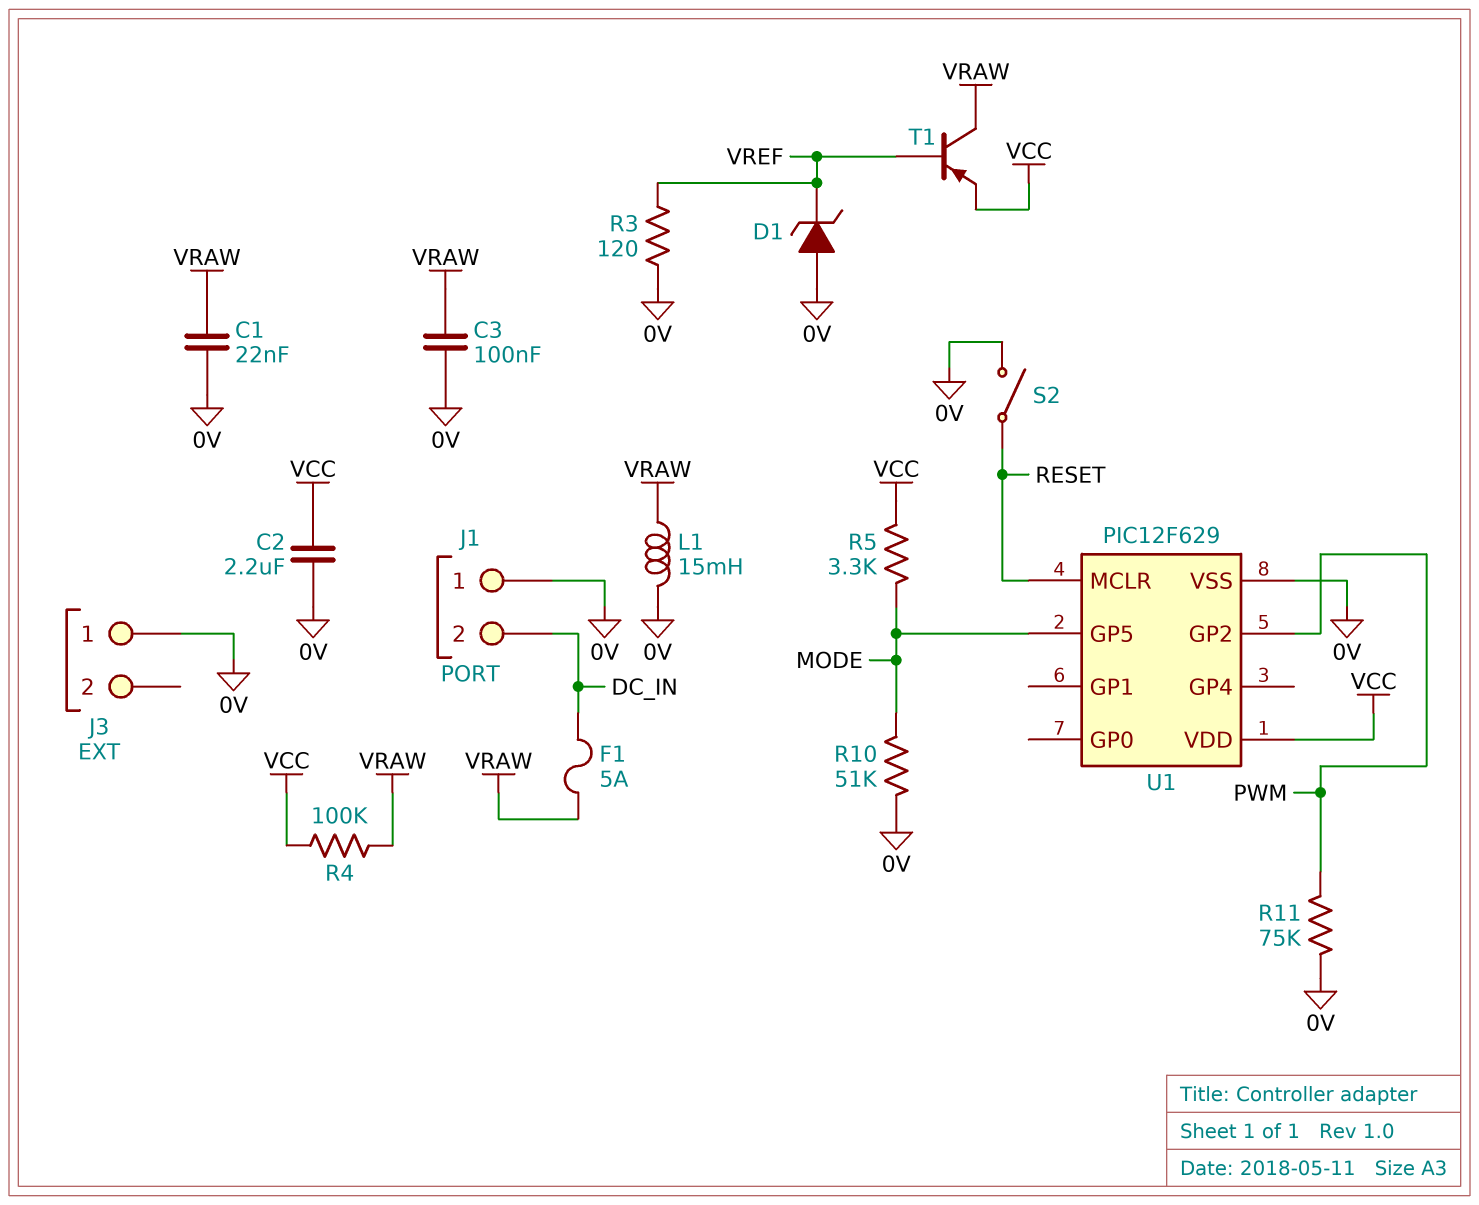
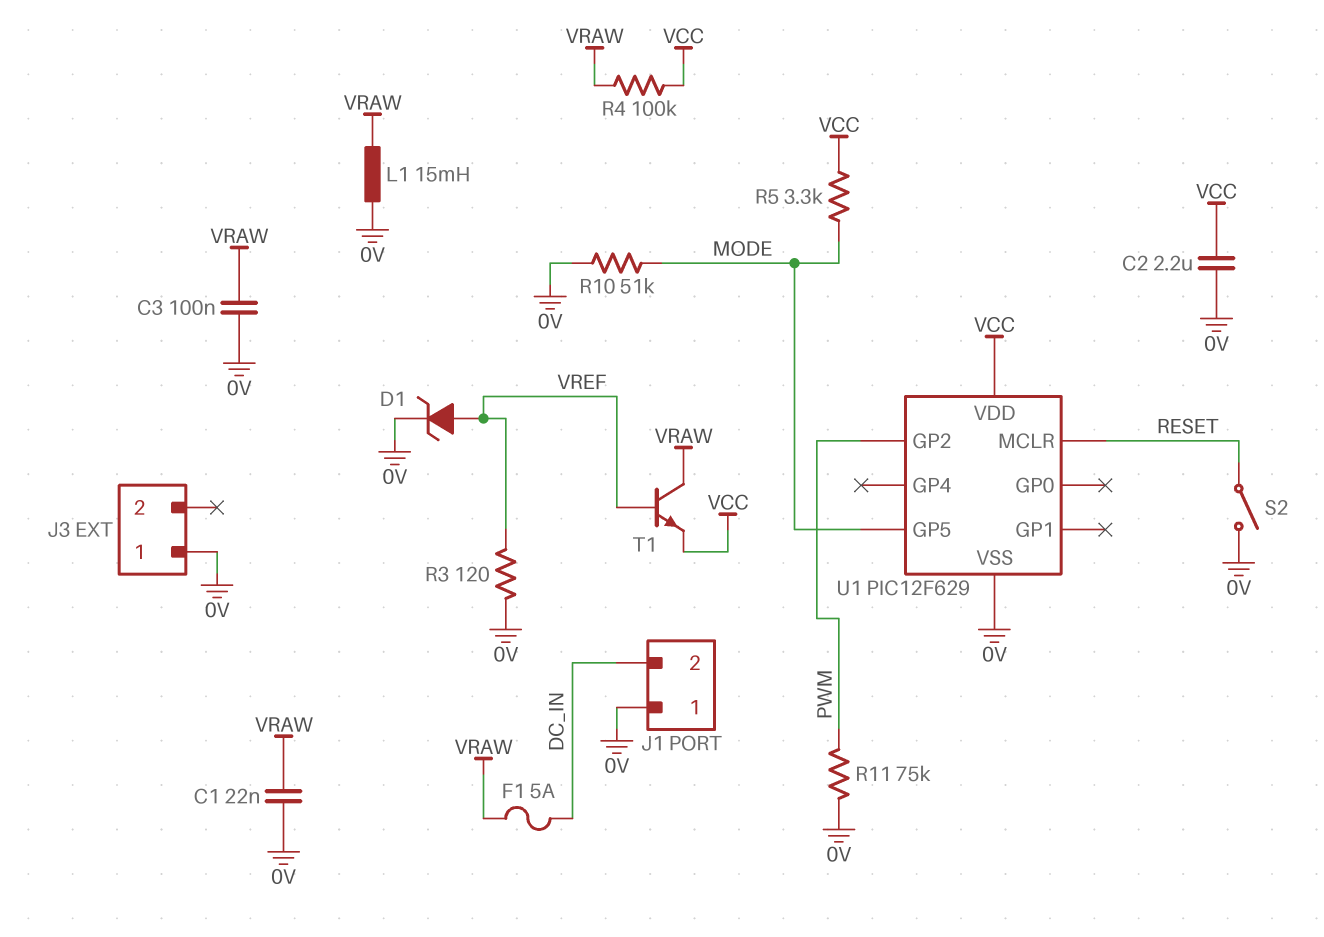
D1: zener (A 0V, K VREF) -> zener (A VREF, K 0V)
T1: PNP (B VREF, C VRAW, E VCC) -> NPN (B VREF, C VRAW, E VCC)

